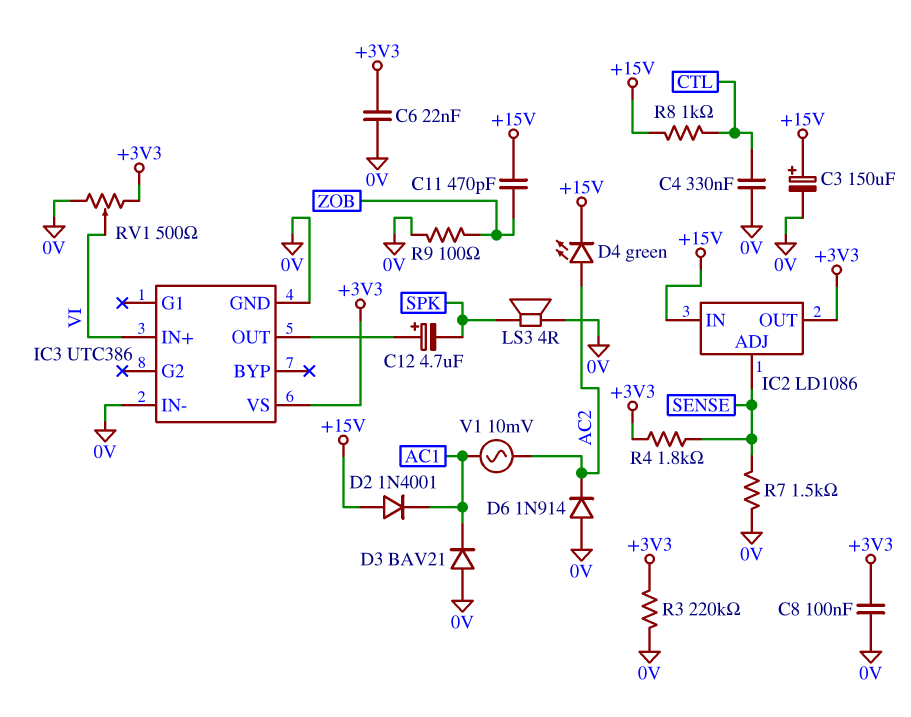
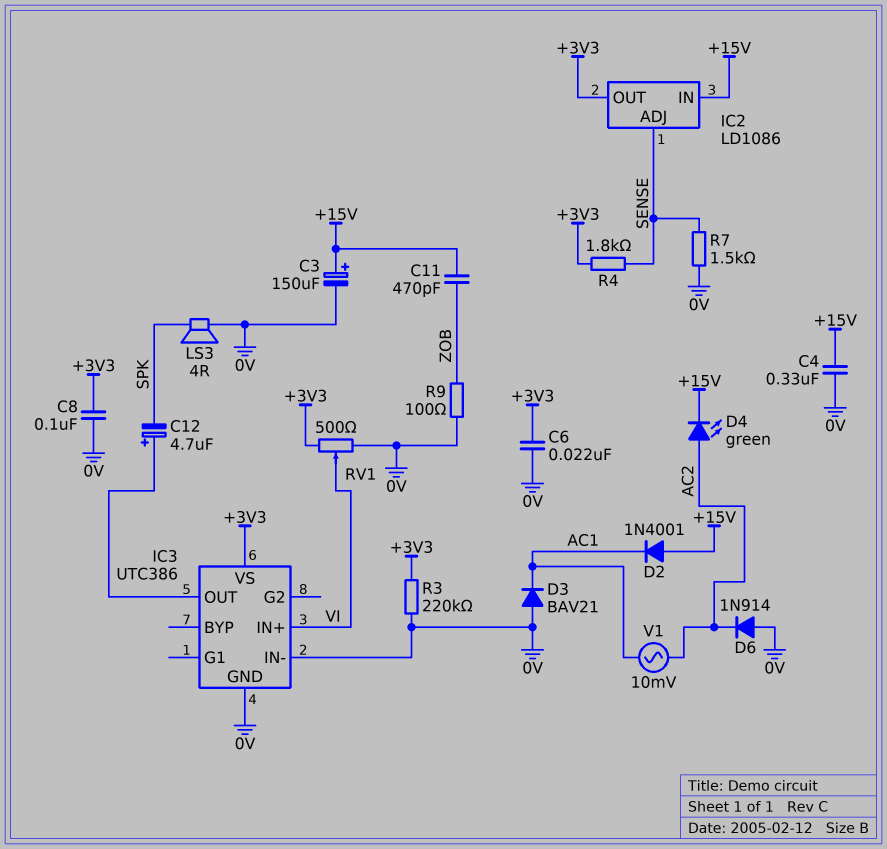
C4: 330nF (0V, CTL) -> 330nF (+15V, 0V)
R8: 1k (+15V, CTL) -> none

